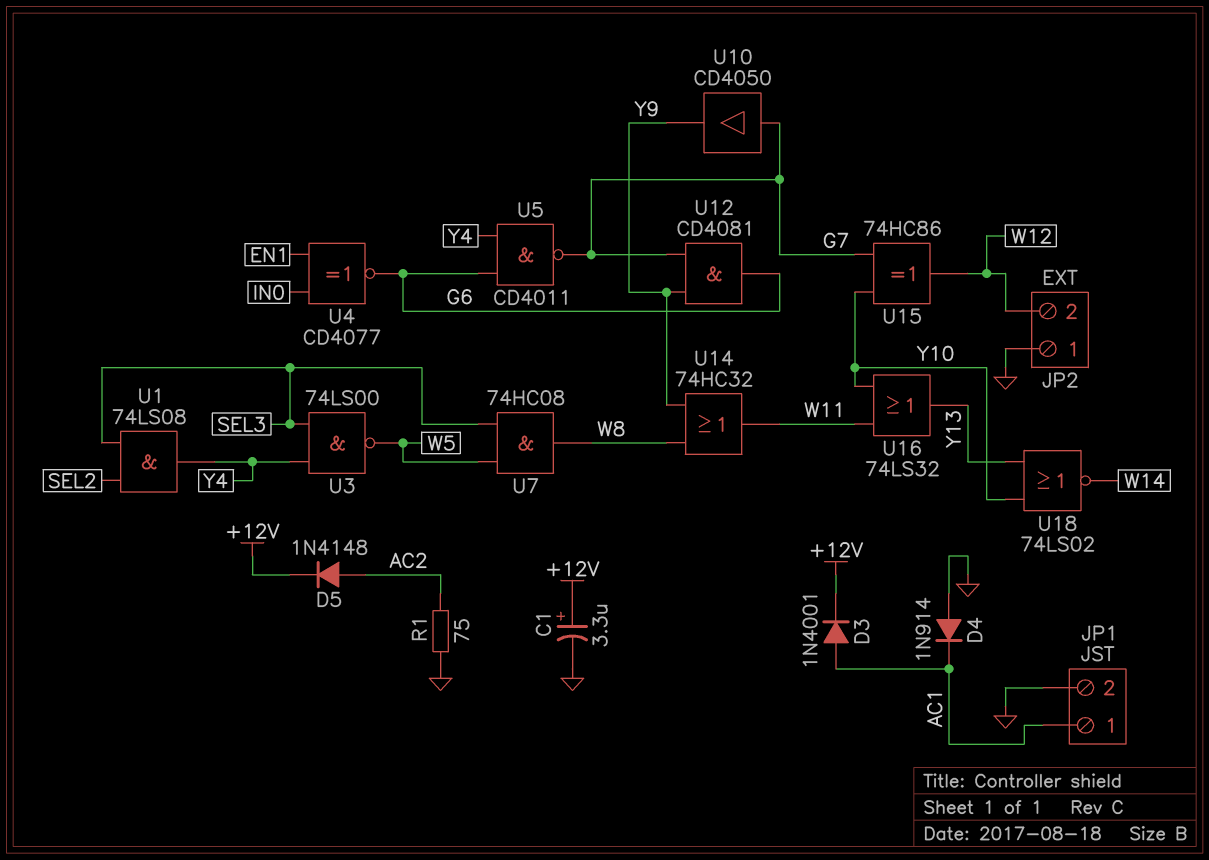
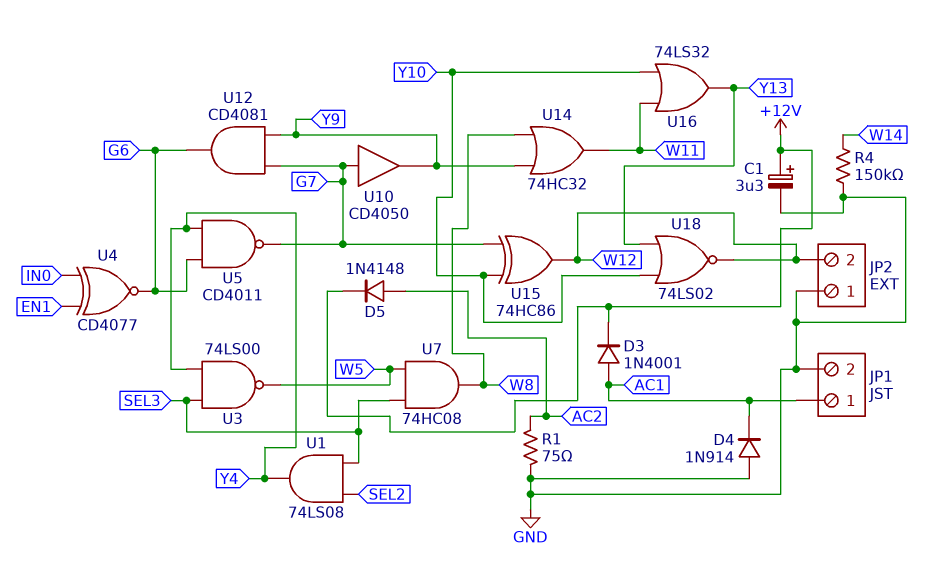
R4: none -> 150k (GND, W14)
U18: NOR 74LS02 (in Y10, in Y13, out W14) -> NOR 74LS02 (in Y10, in Y13, out W12)

